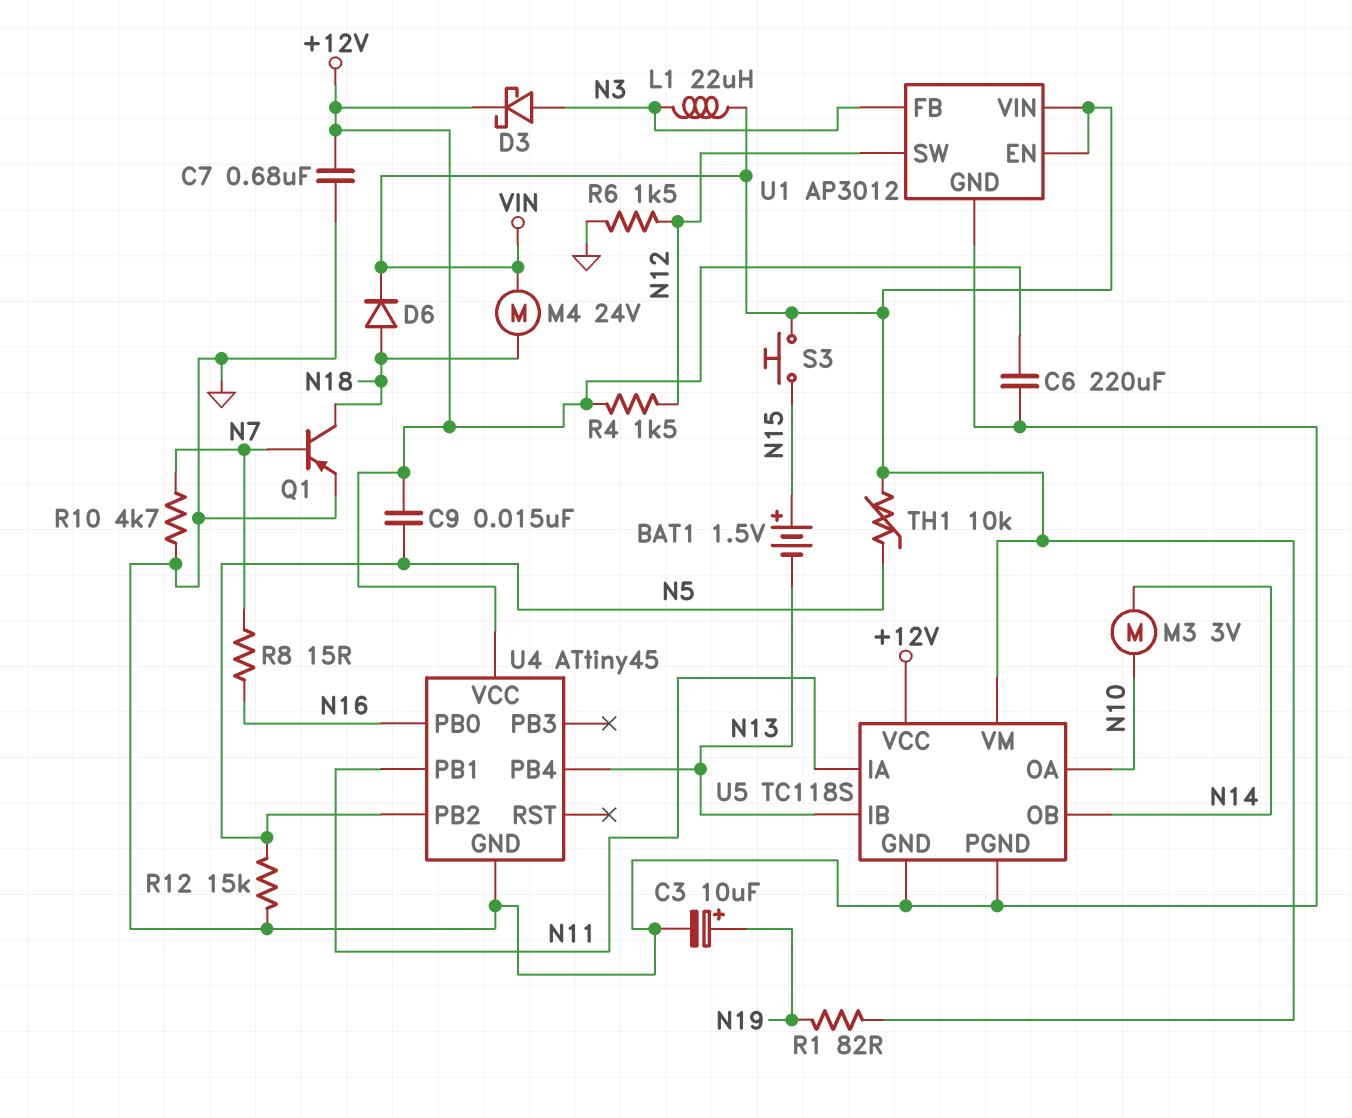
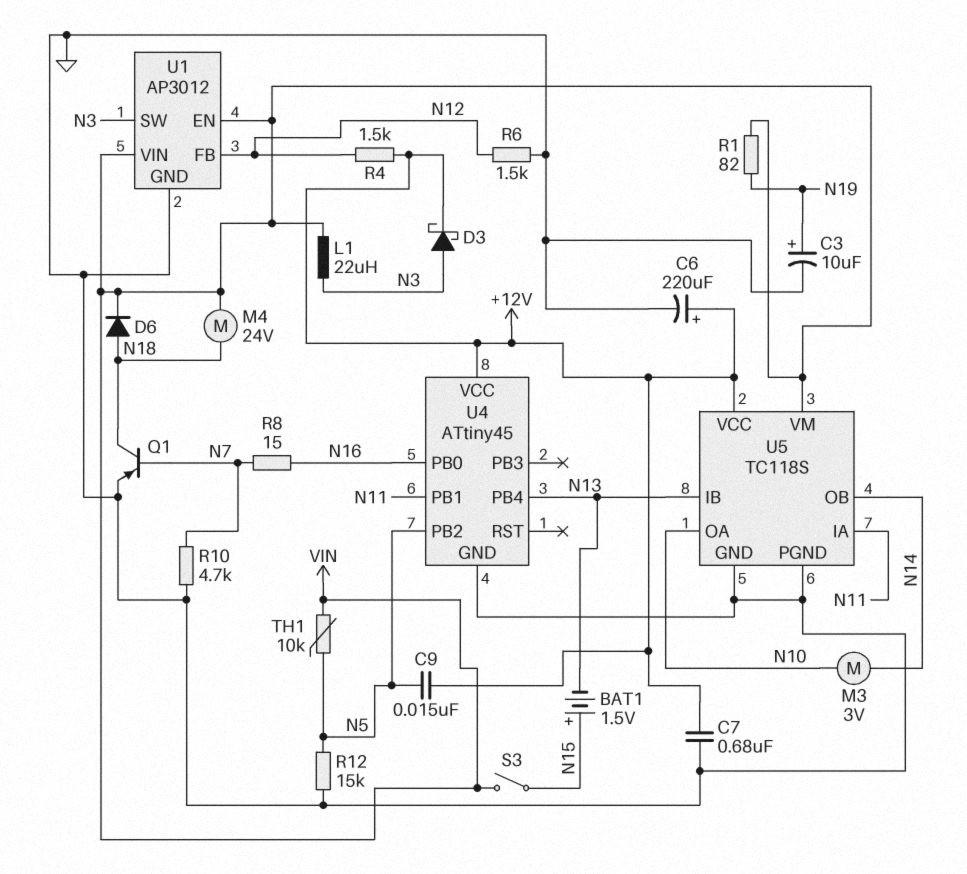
C6: 220uF (+12V, GND) -> 220uF (plus +12V, minus GND)
S3: button (N15, VIN) -> switch (N15, VIN)
U1 pin FB: N3 -> N12
U1 pin SW: N12 -> N3

